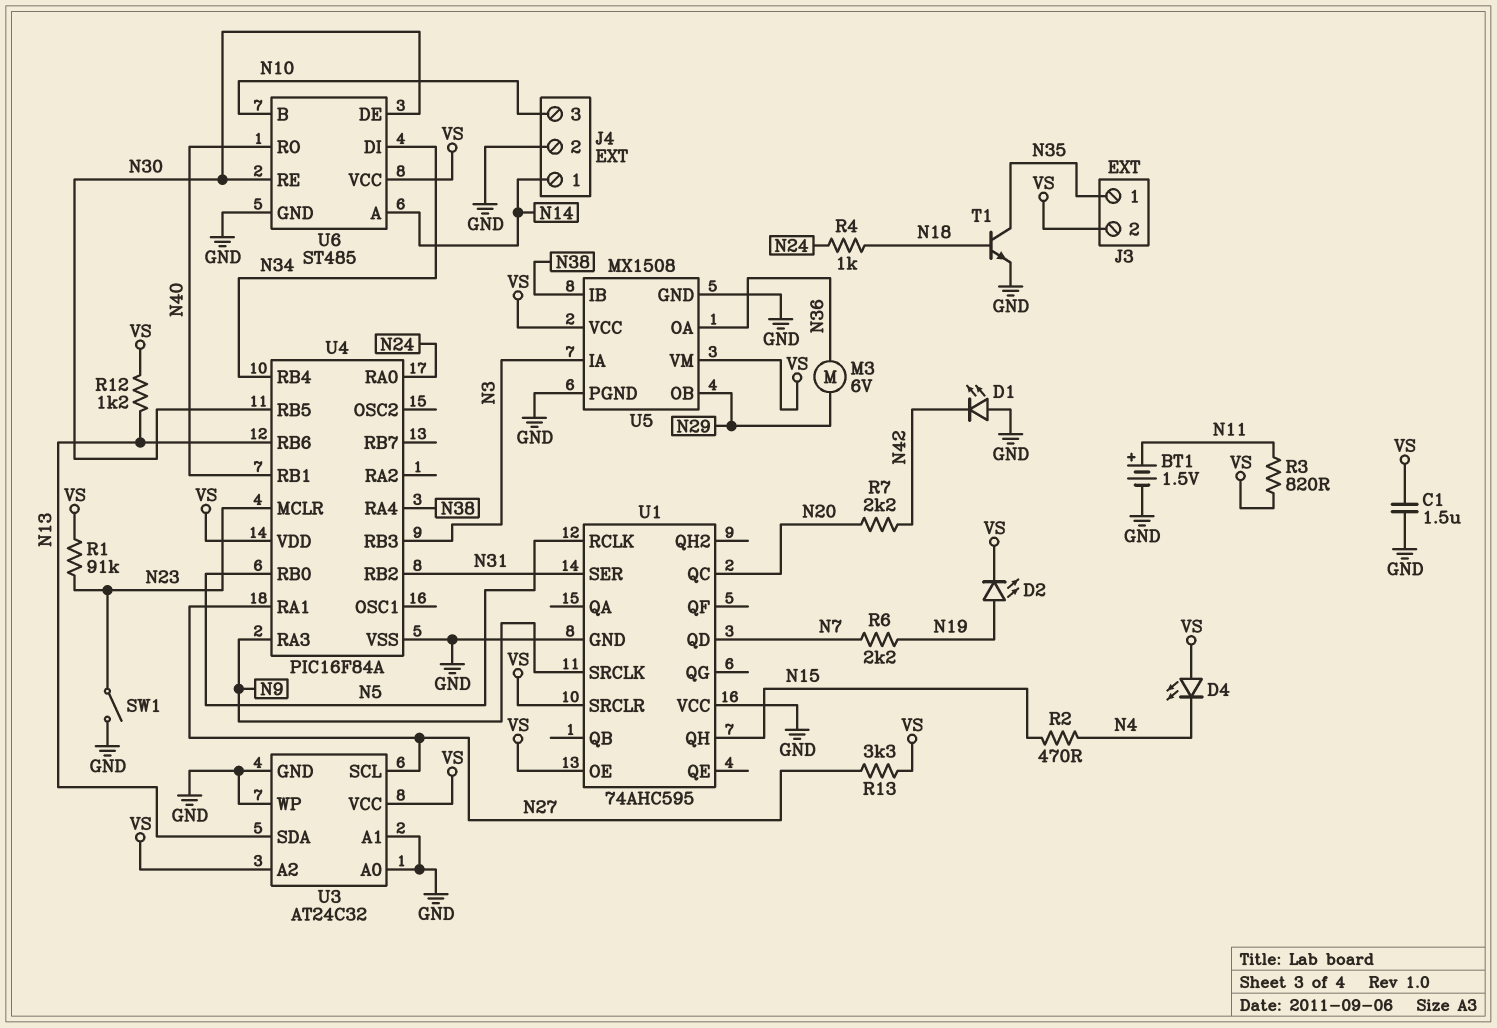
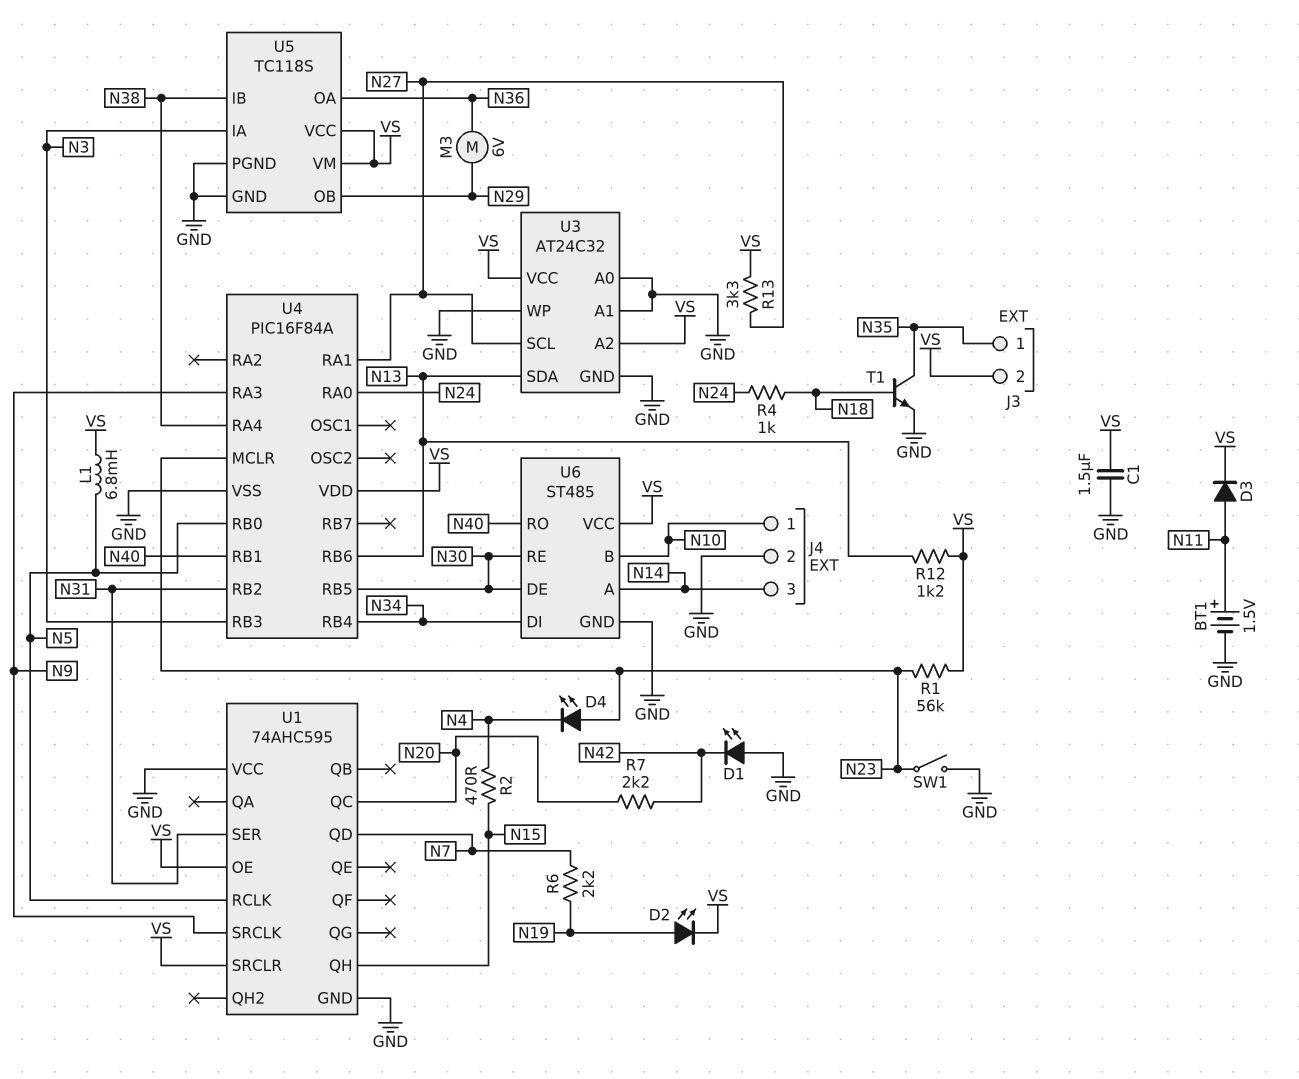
D3: none -> diode (A N11, K VS)
D4: LED (A VS, K N4) -> LED (A N23, K N4)
J4 pin 1: N14 -> N10
J4 pin 3: N10 -> N14
L1: none -> 6.8mH (N5, VS)
R1: 91k (N23, VS) -> 56k (N23, VS)
R3: 820 (N11, VS) -> none
U5: MX1508 -> TC118S

